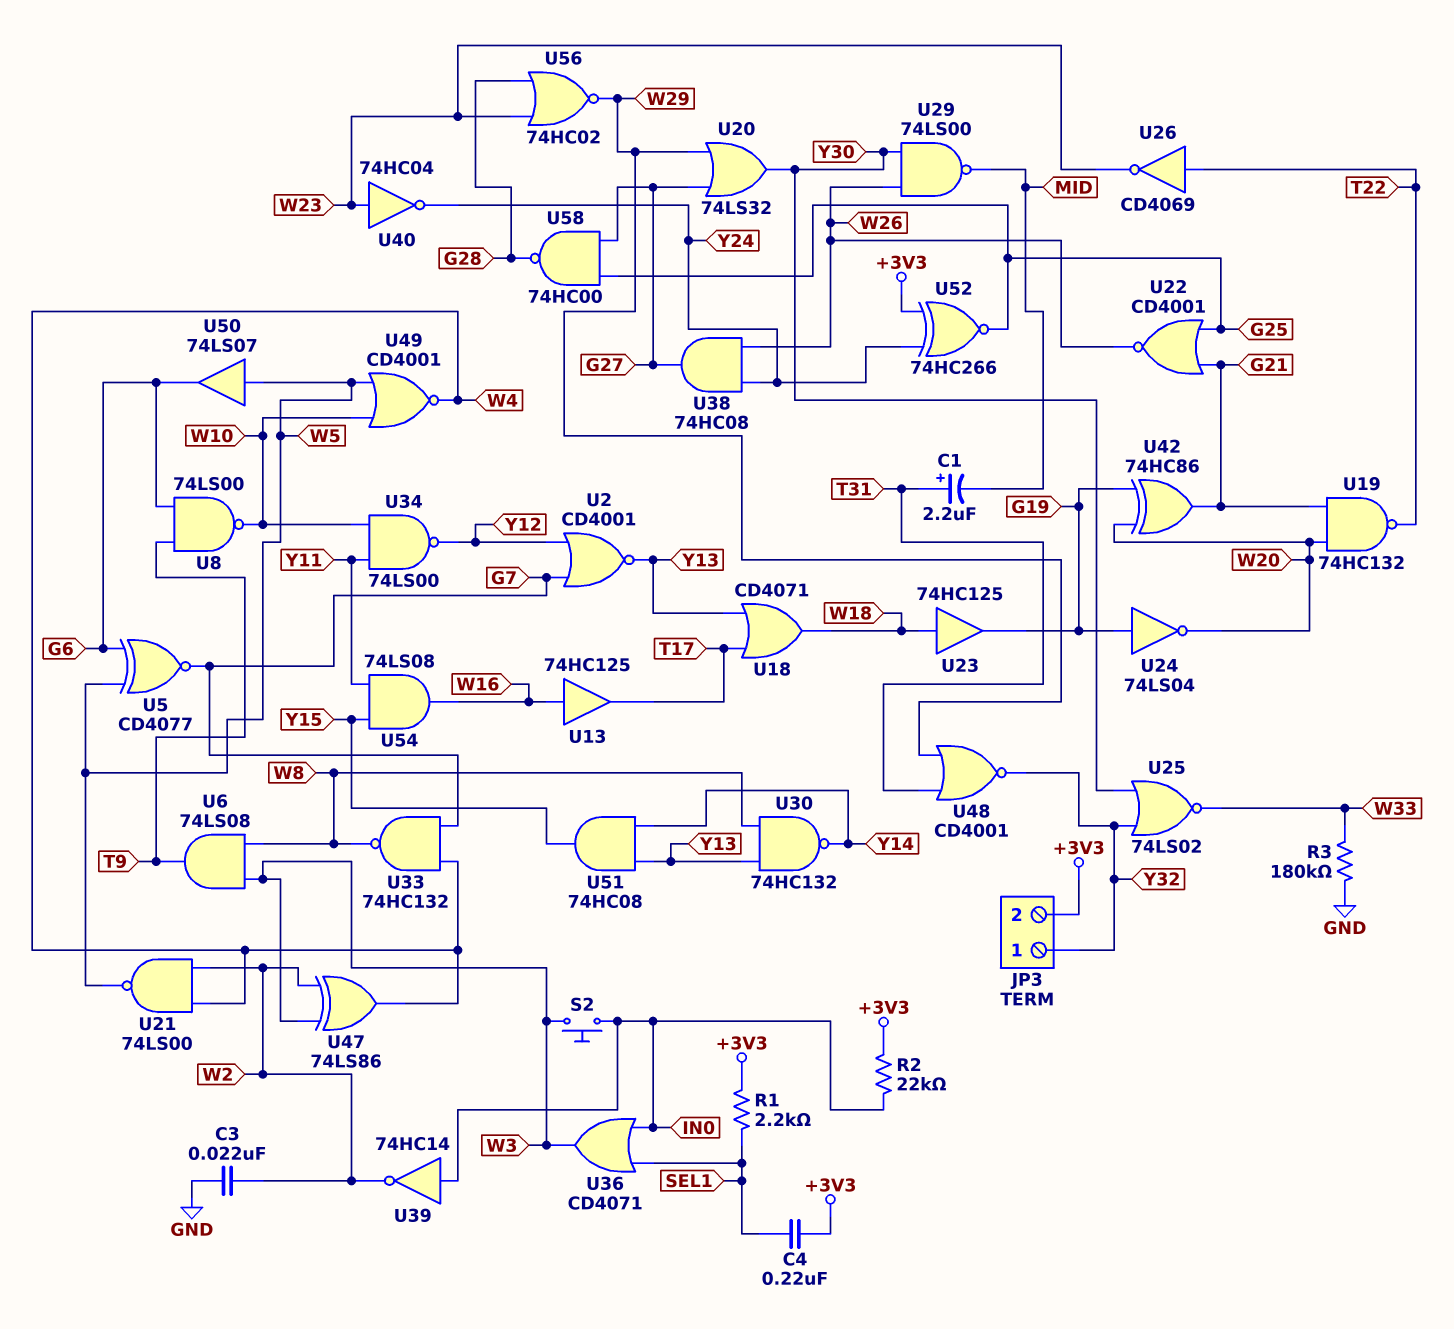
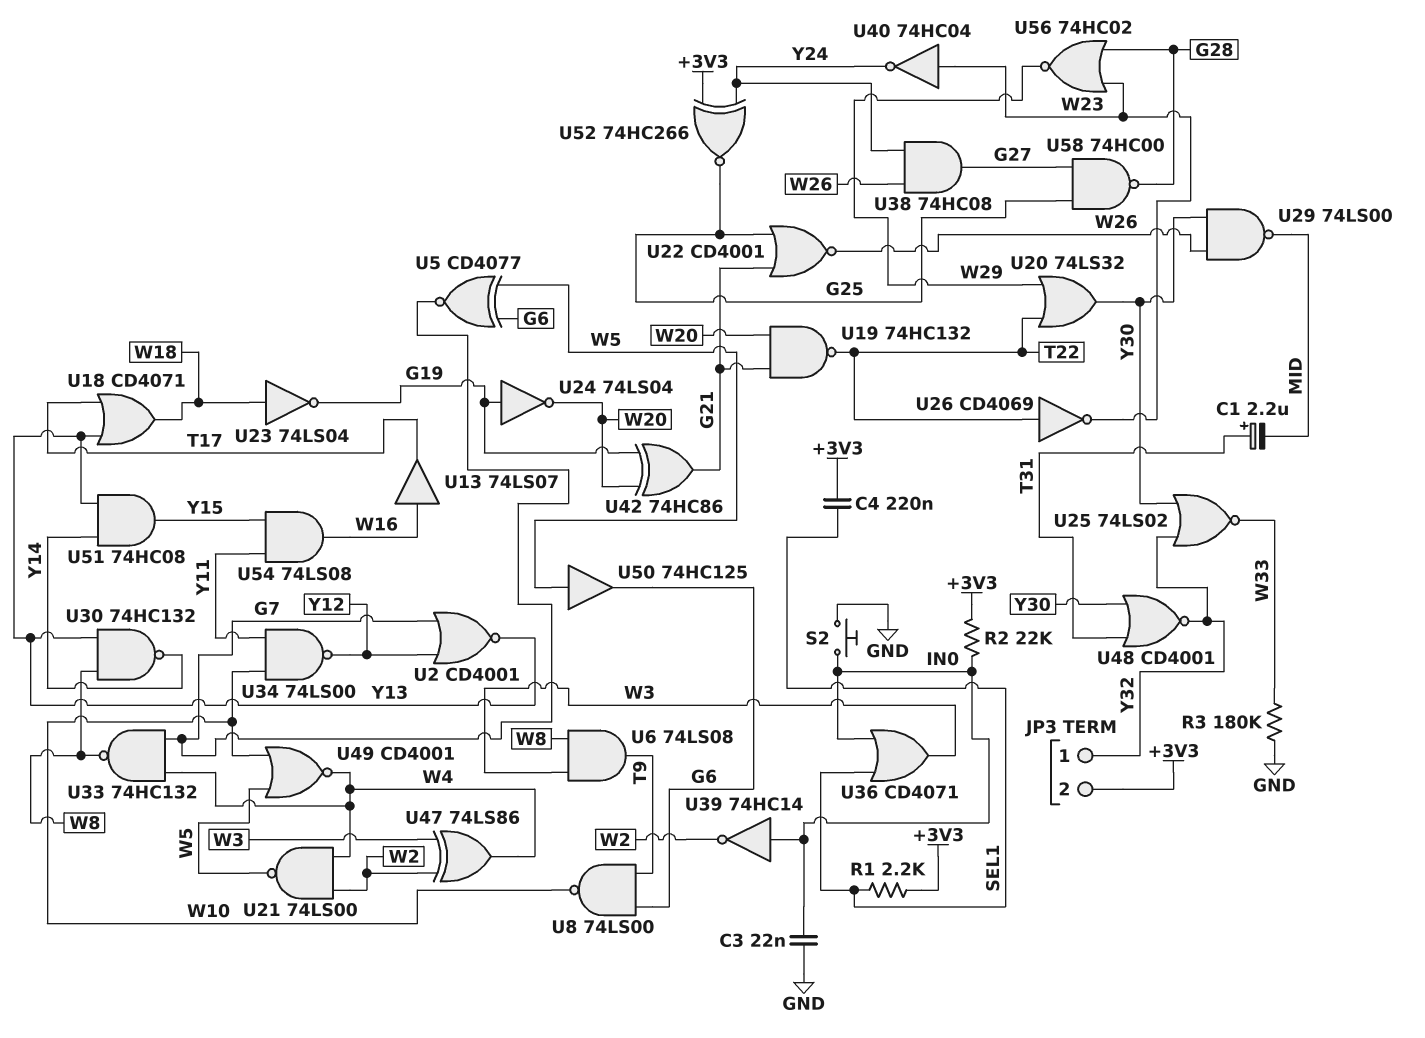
C3: 22nF (GND, W2) -> 22nF (GND, IN0)
S2: button (IN0, W3) -> button (GND, IN0)
U13: buffer 74HC125 (in W16, out T17) -> buffer 74LS07 (in W16, out T17)
U20: OR 74LS32 (in G27, in W29, out Y30) -> OR 74LS32 (in T22, in W29, out Y30)
U23: buffer 74HC125 (in W18, out G19) -> NOT 74LS04 (in W18, out G19)
U48: NOR CD4001 (in T31, in W29, out Y32) -> NOR CD4001 (in T31, in Y30, out Y32)
U50: buffer 74LS07 (in W5, out G6) -> buffer 74HC125 (in W5, out G6)

